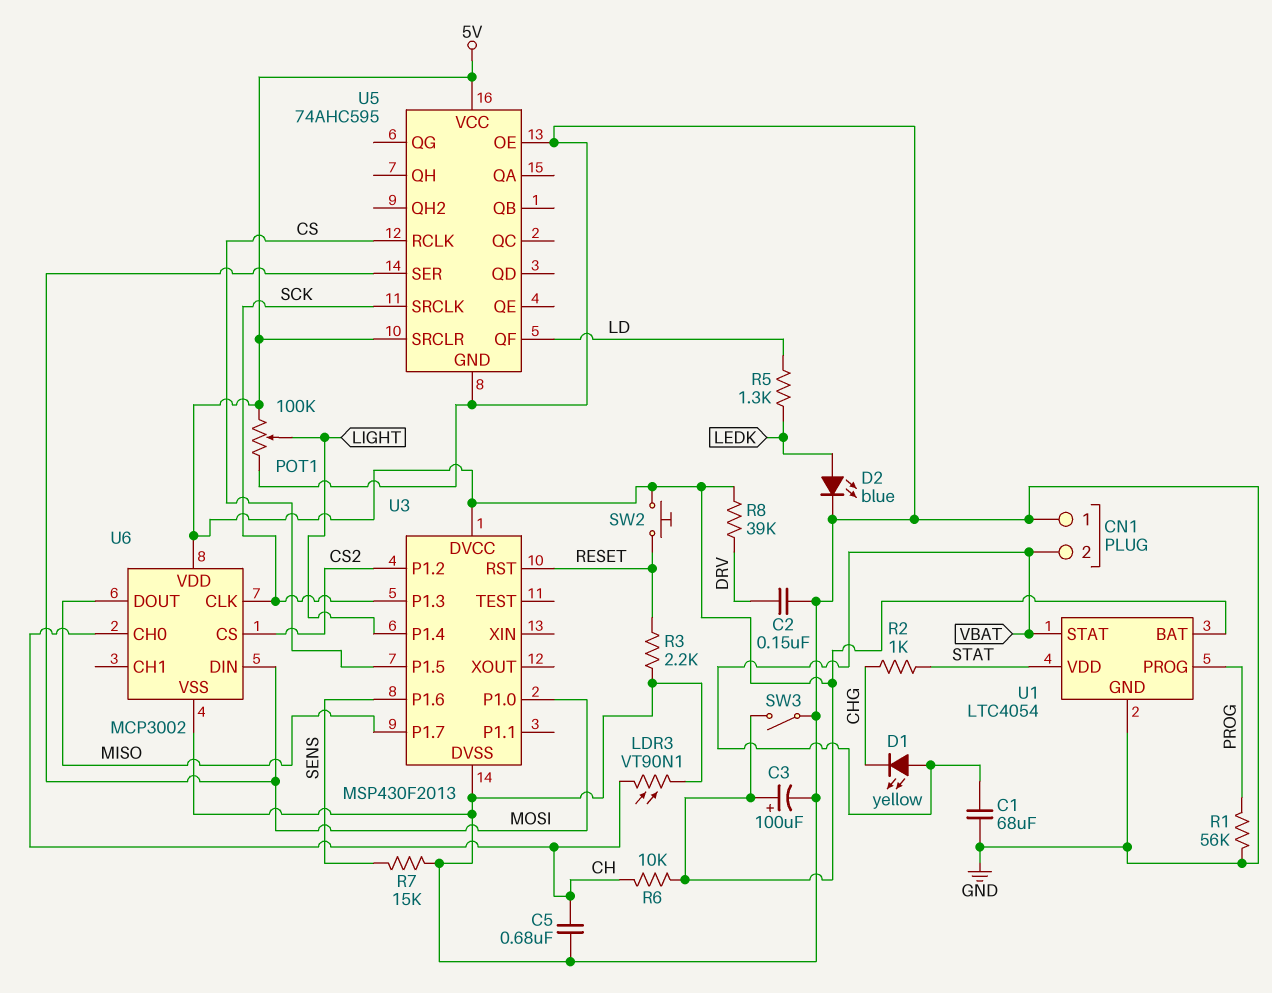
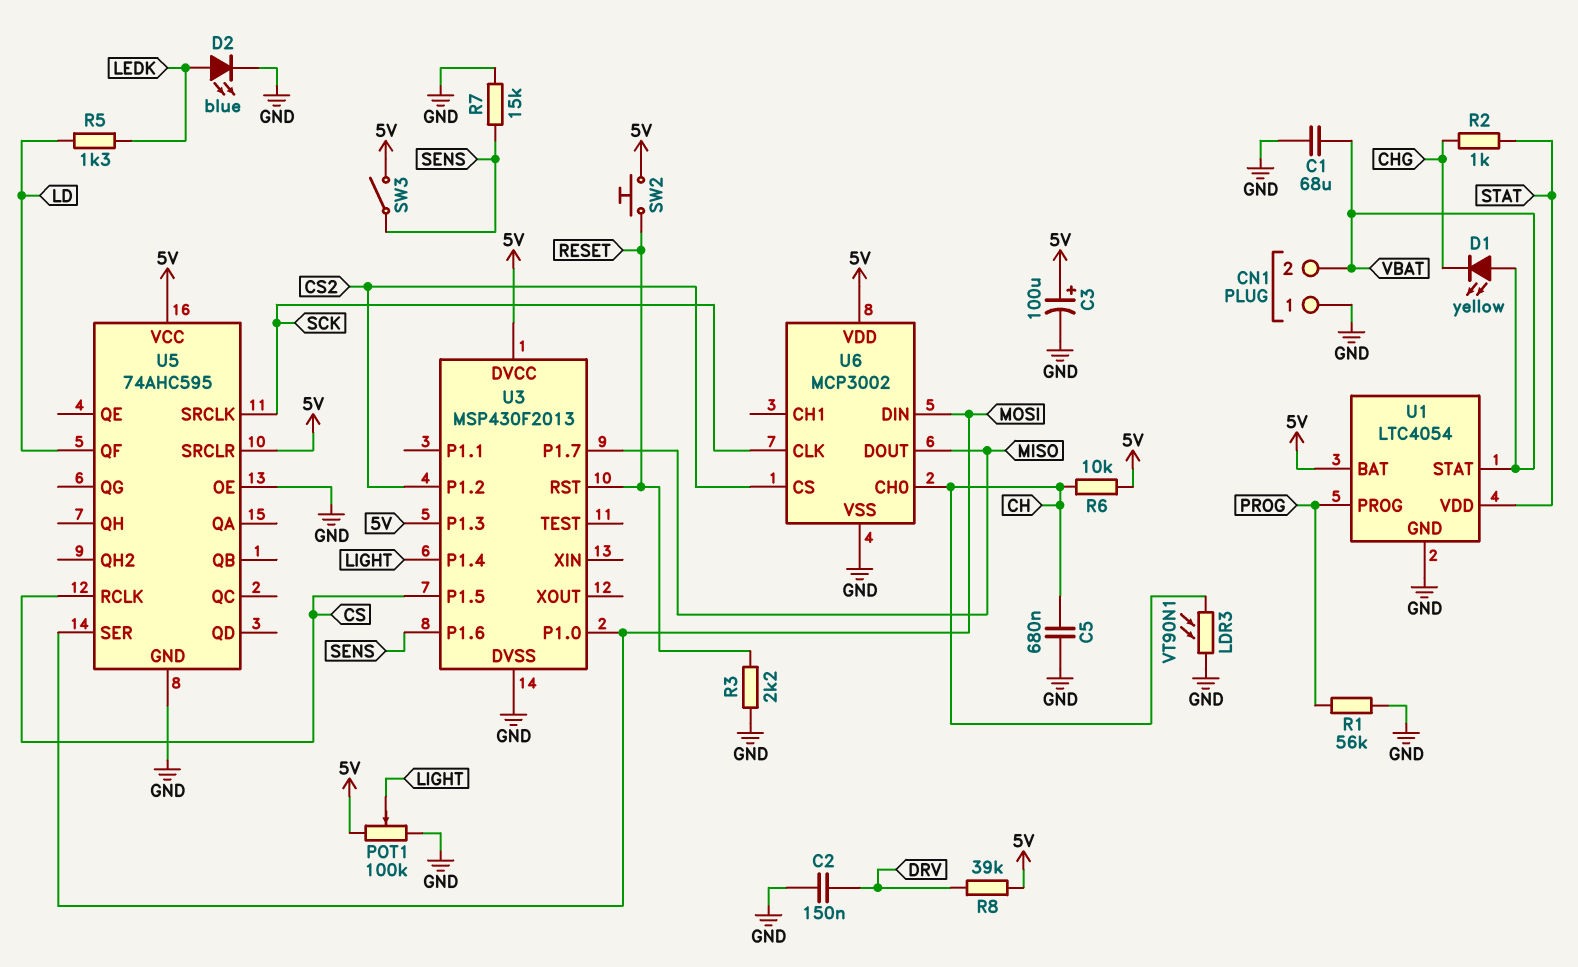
SW3: switch (5V, GND) -> switch (5V, SENS)
U3 pin P1.3: SCK -> 5V

